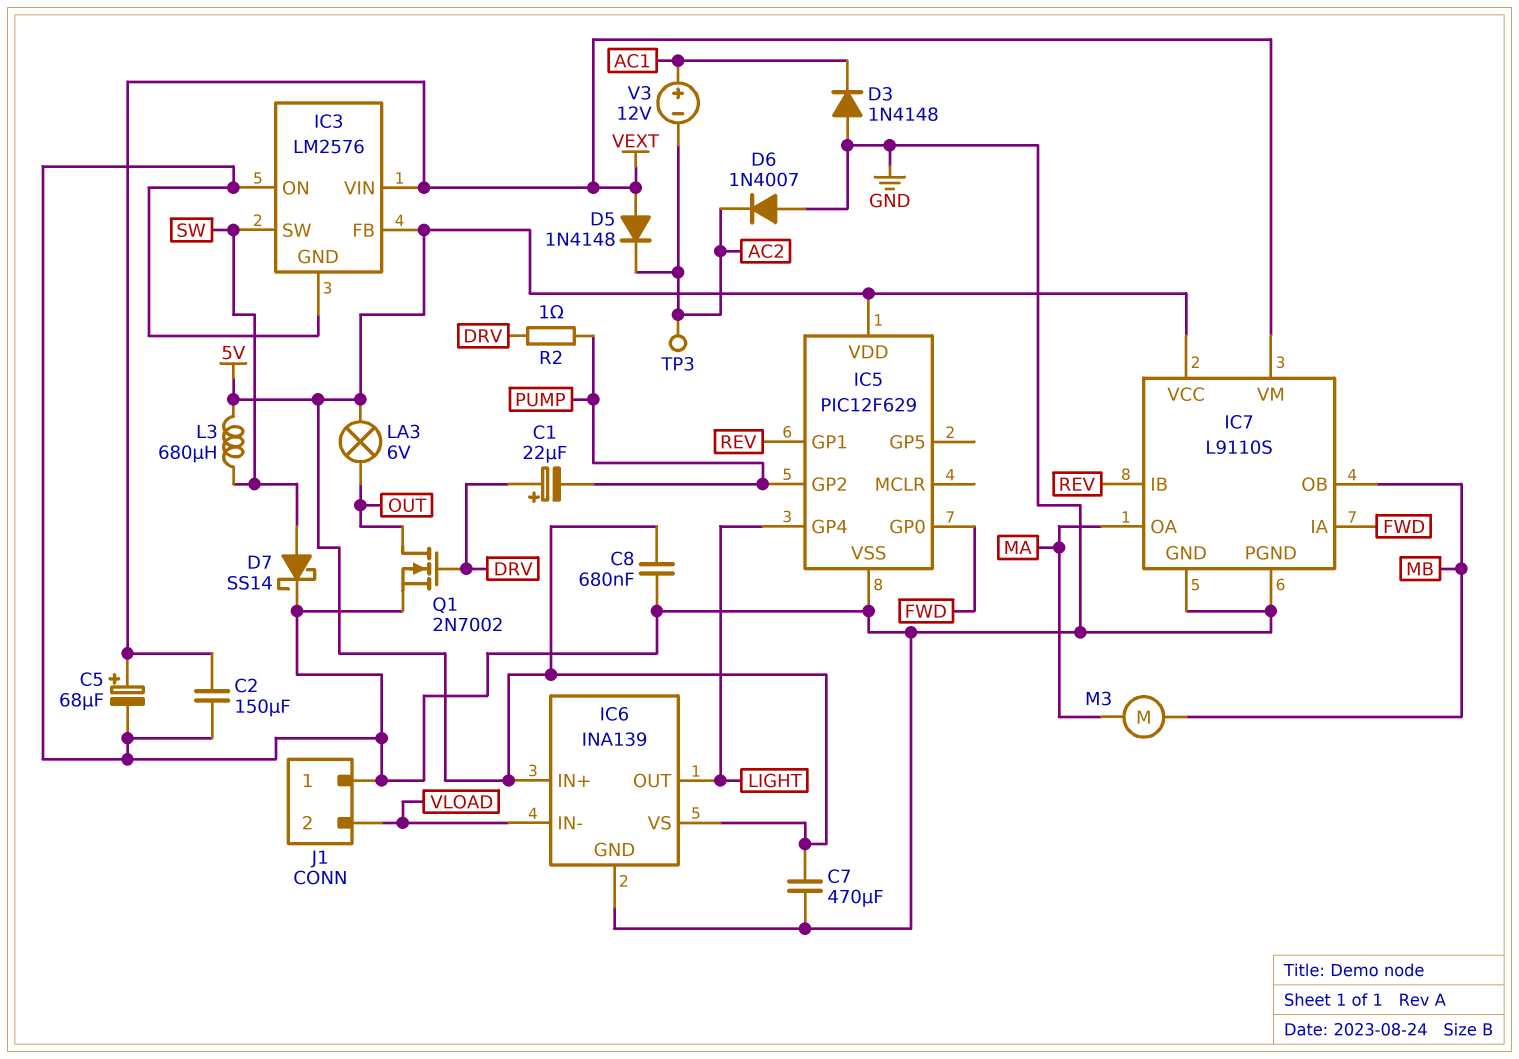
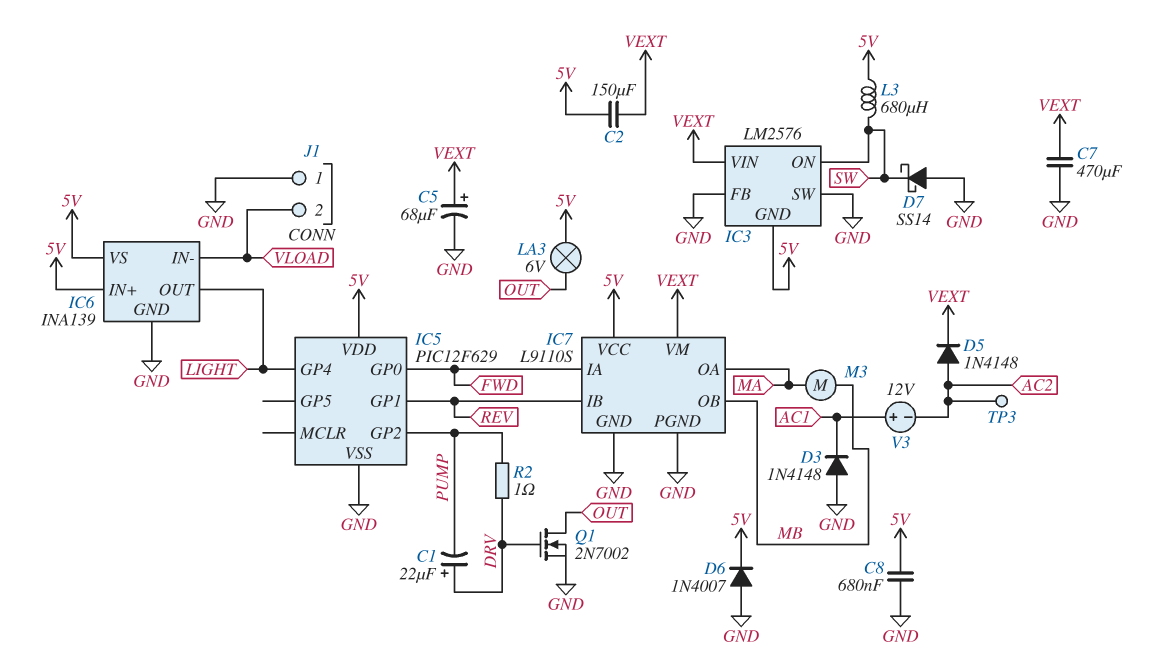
C2: 150uF (GND, VEXT) -> 150uF (5V, VEXT)
C7: 470uF (5V, GND) -> 470uF (GND, VEXT)
D5: diode 1N4148 (A VEXT, K AC2) -> diode 1N4148 (A AC2, K VEXT)
D6: diode 1N4007 (A GND, K AC2) -> diode 1N4007 (A GND, K 5V)
D7: schottky SS14 (A SW, K GND) -> schottky SS14 (A GND, K SW)
IC3 pin FB: 5V -> GND
IC3 pin GND: GND -> 5V
IC3 pin ON: GND -> SW
IC3 pin SW: SW -> GND

